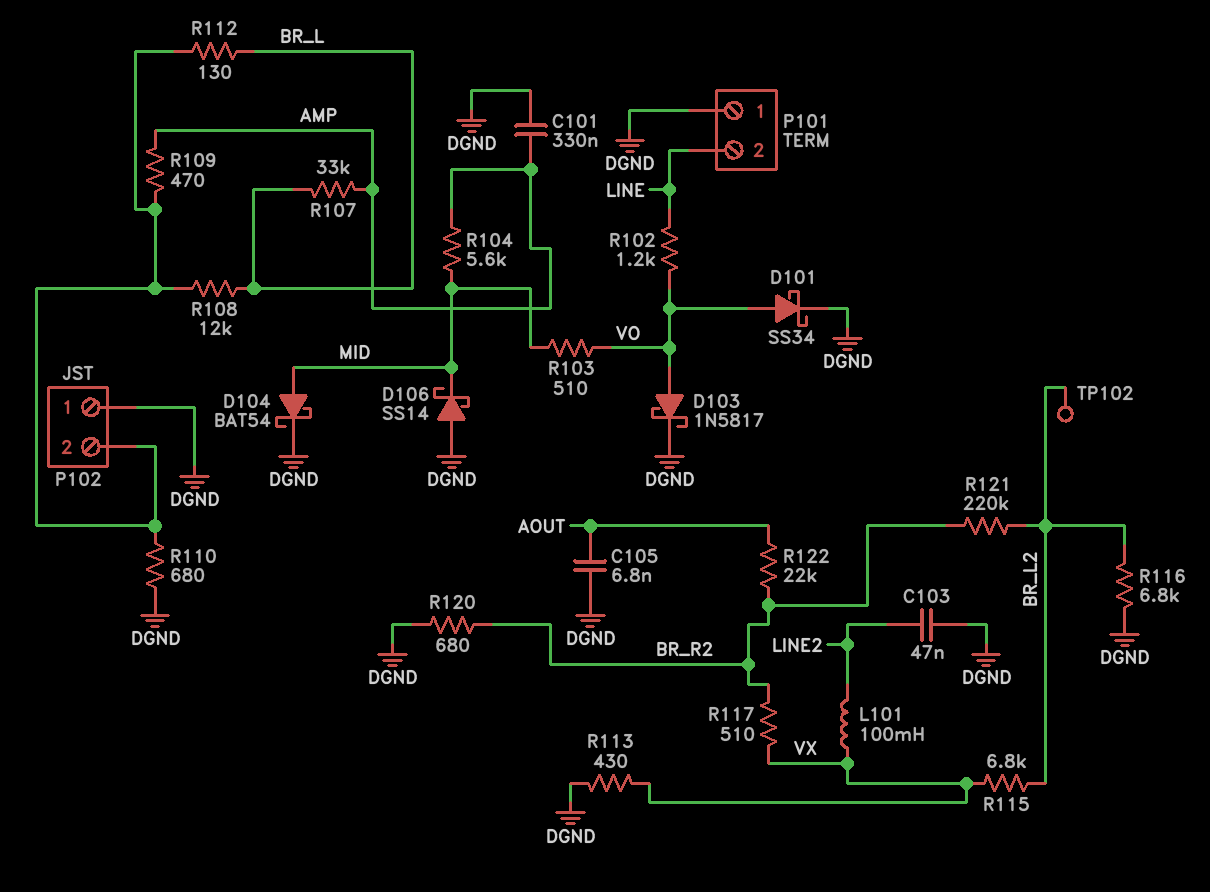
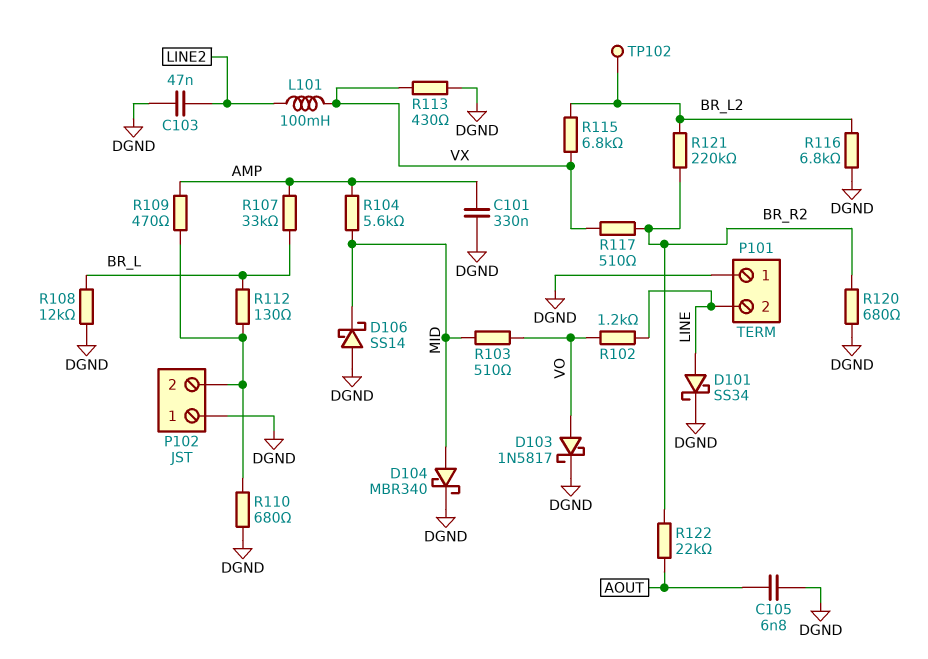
D101: schottky SS34 (A VO, K DGND) -> schottky SS34 (A LINE, K DGND)
D104: schottky BAT54 (A MID, K DGND) -> schottky MBR340 (A MID, K DGND)
R108: 12k (BR_L, P102/2) -> 12k (BR_L, DGND)

